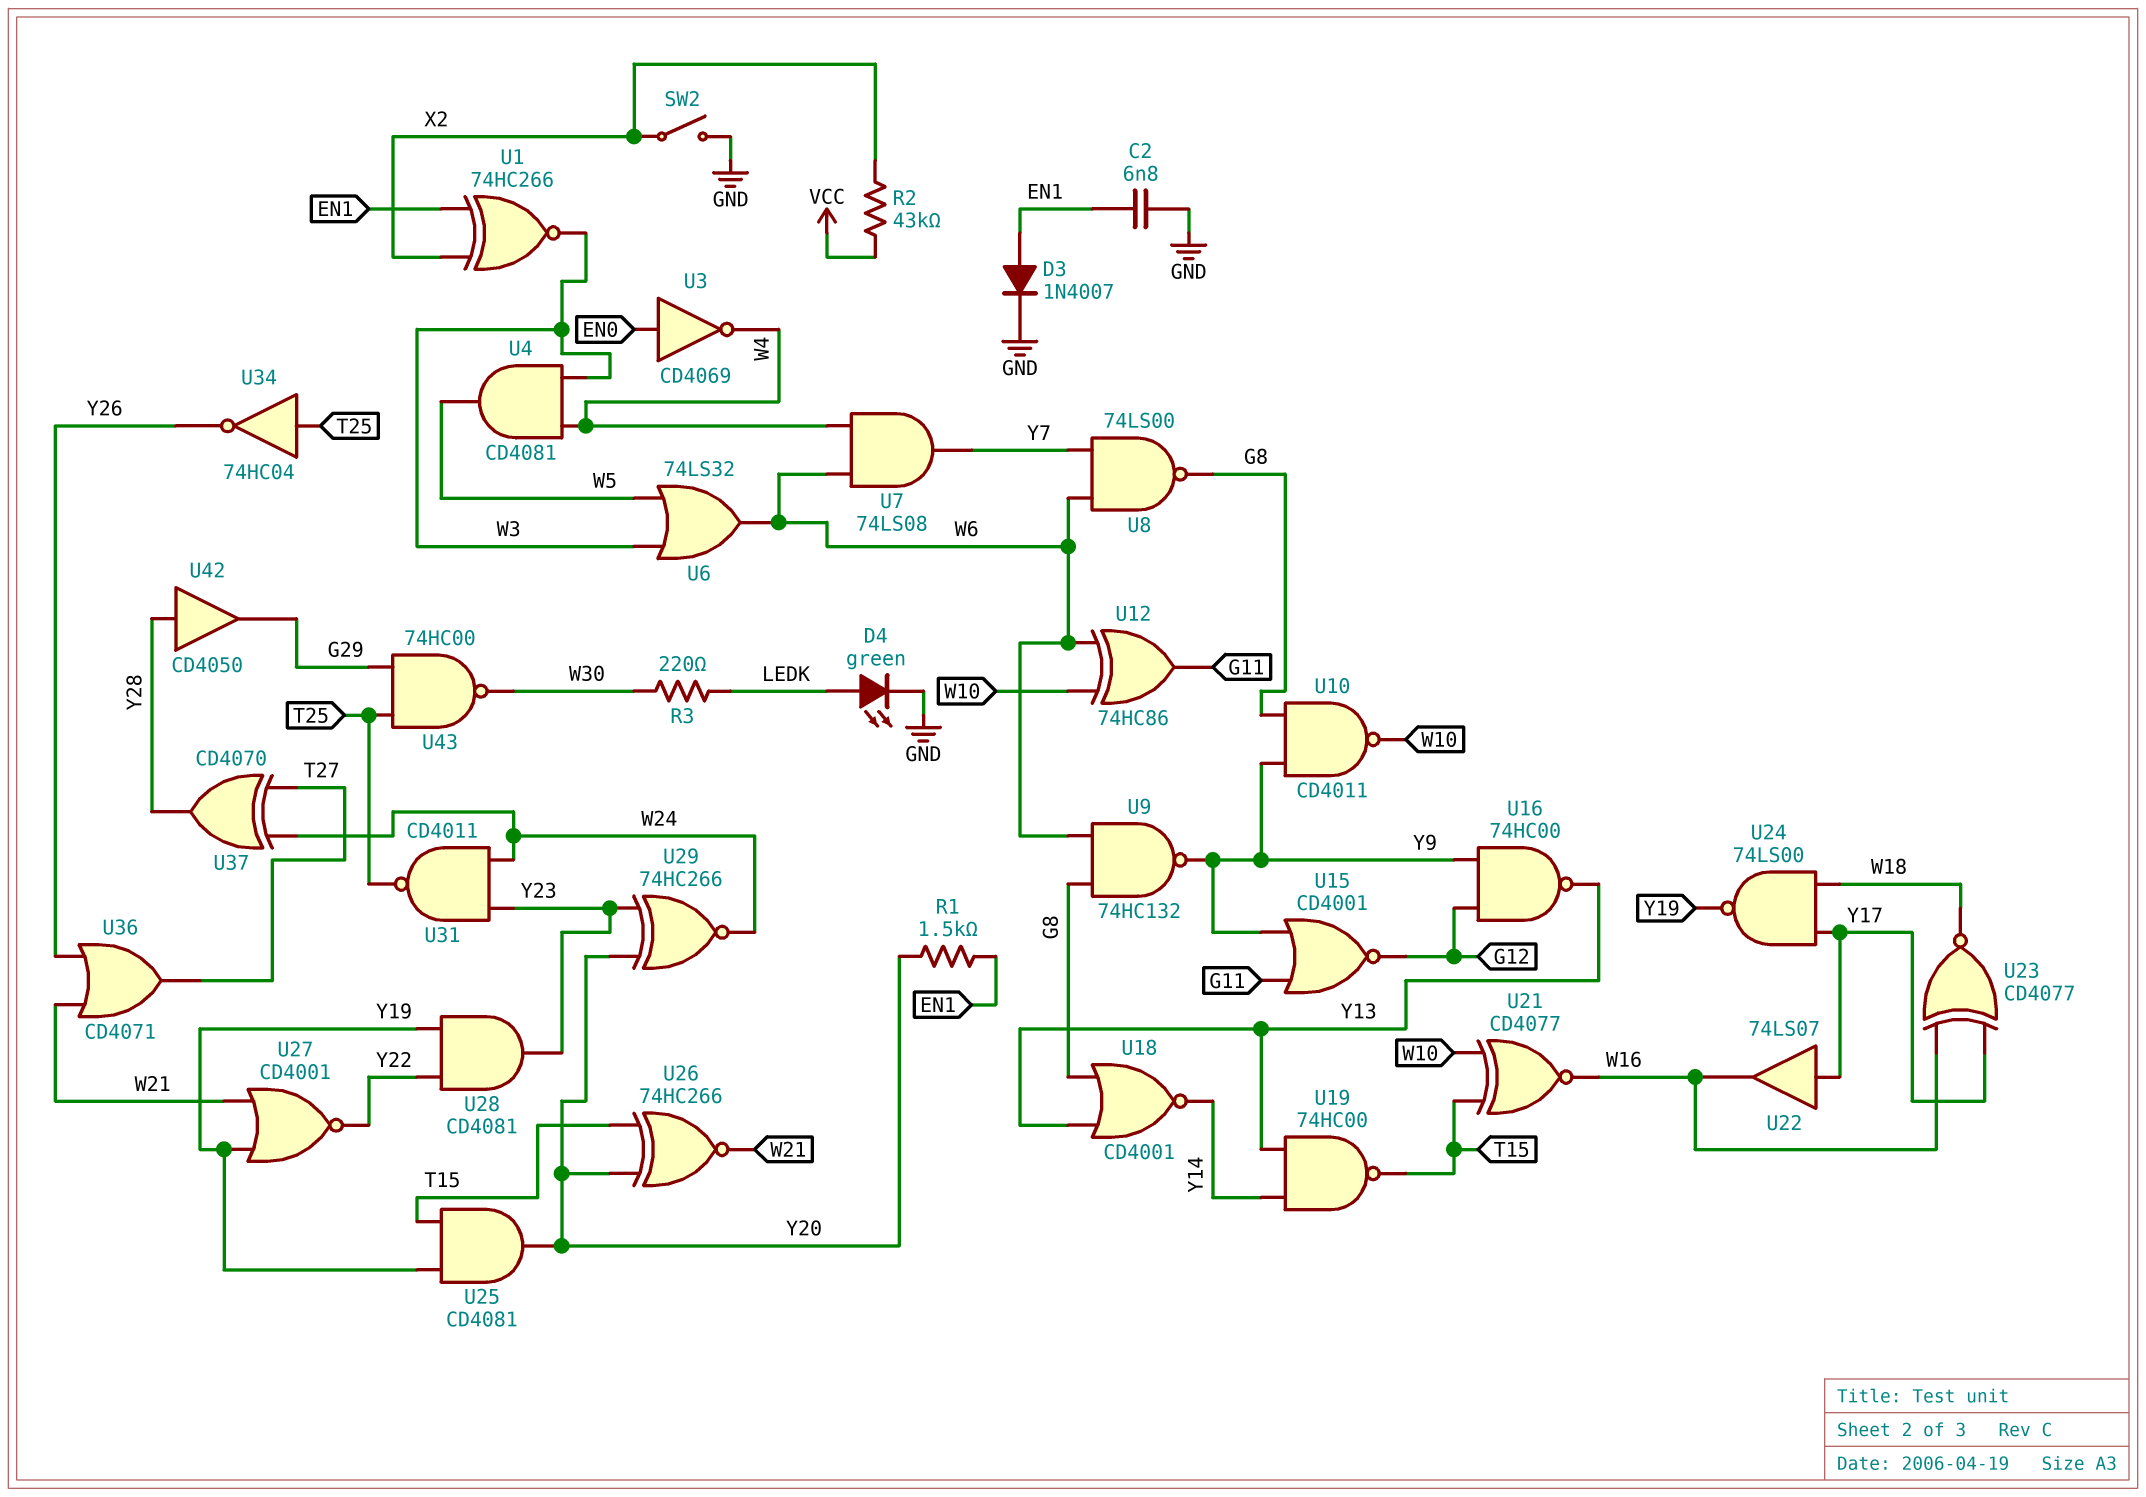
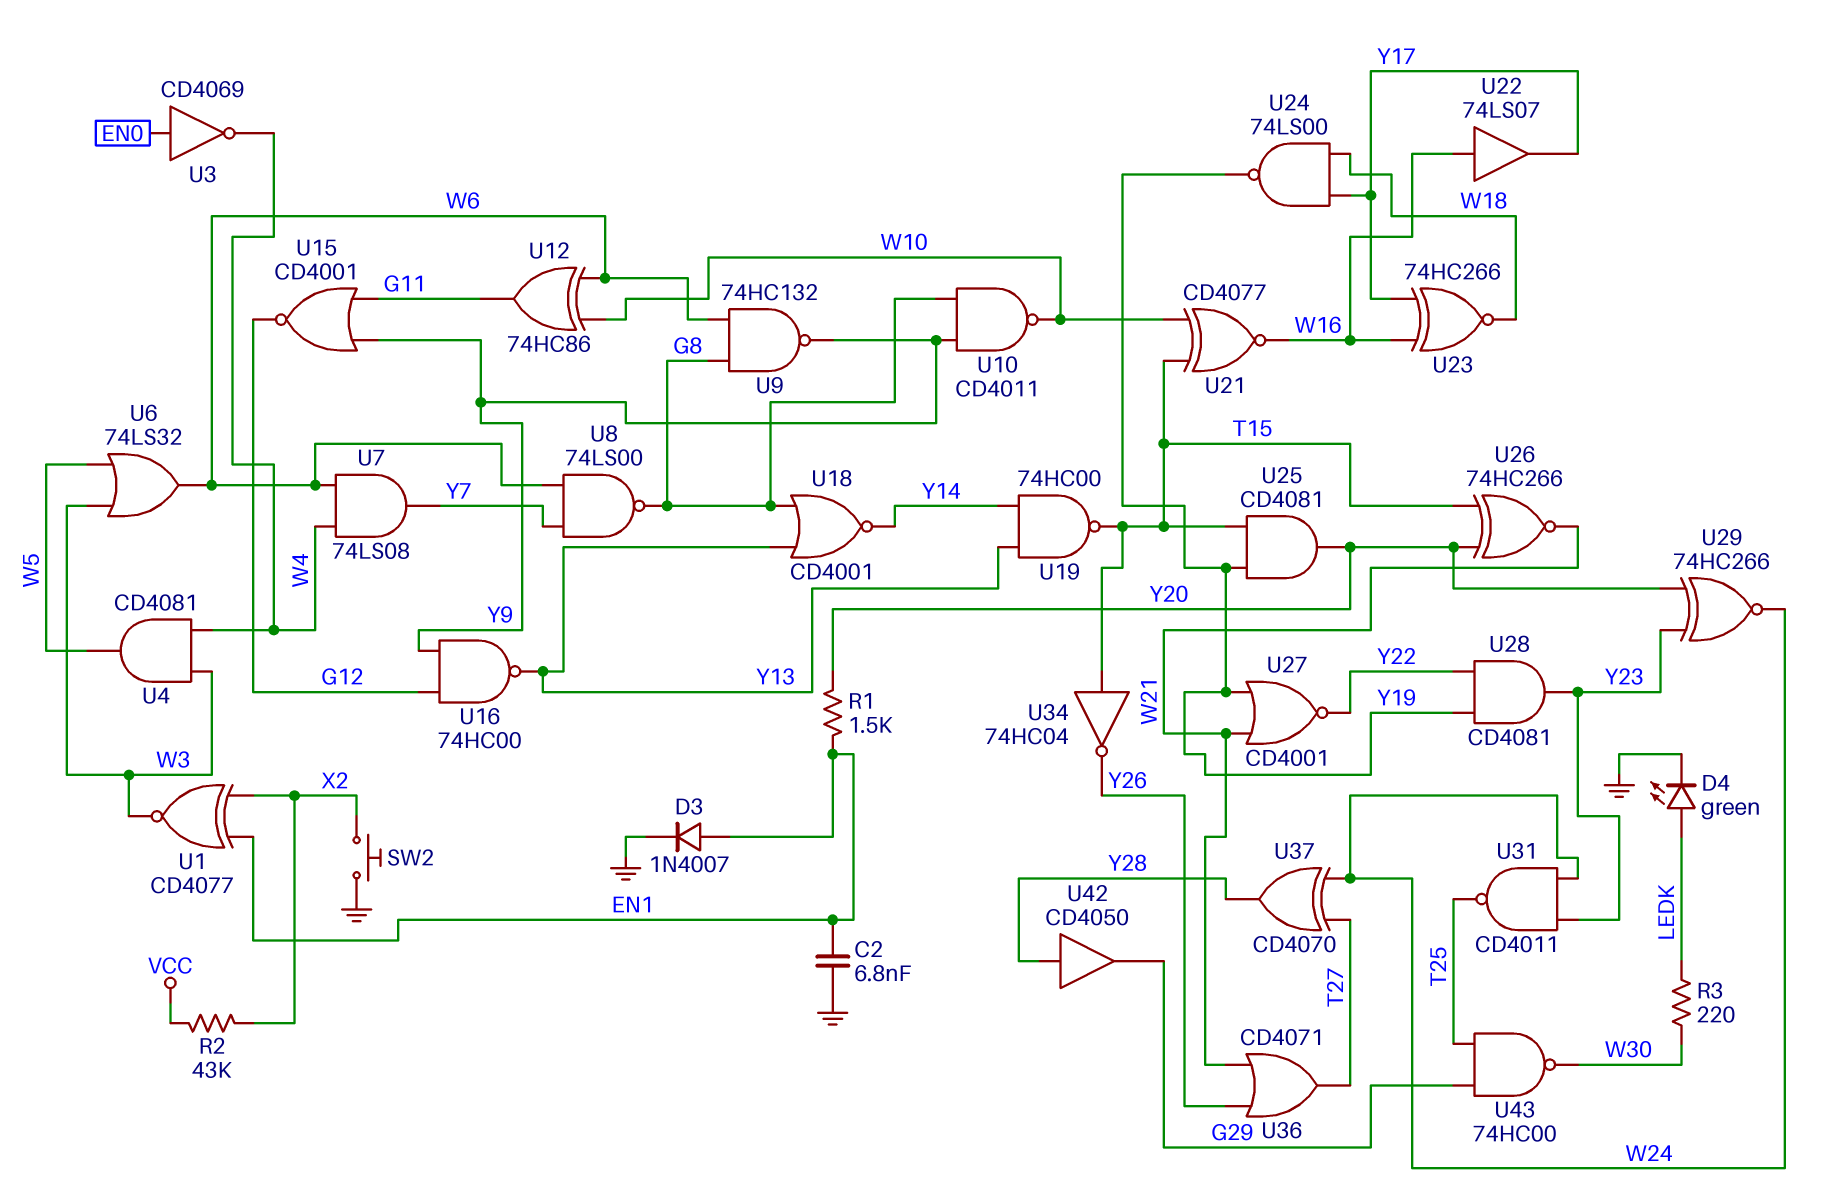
SW2: switch (GND, X2) -> button (GND, X2)
U1: XNOR 74HC266 (in EN1, in X2, out W3) -> XNOR CD4077 (in EN1, in X2, out W3)
U22: buffer 74LS07 (in Y17, out W16) -> buffer 74LS07 (in W16, out Y17)
U23: XNOR CD4077 (in W16, in Y17, out W18) -> XNOR 74HC266 (in W16, in Y17, out W18)
U34: NOT 74HC04 (in T25, out Y26) -> NOT 74HC04 (in T15, out Y26)

